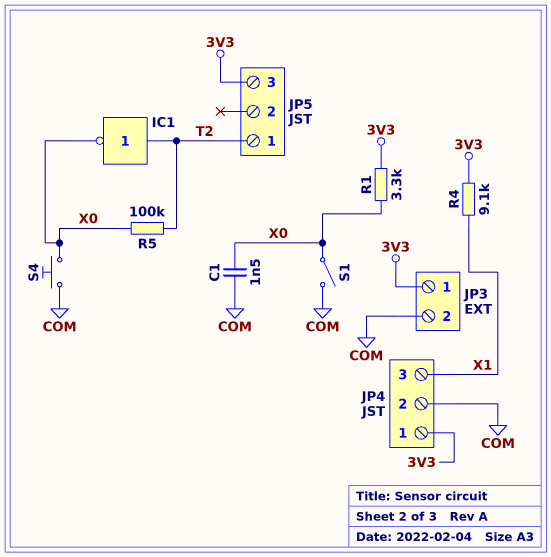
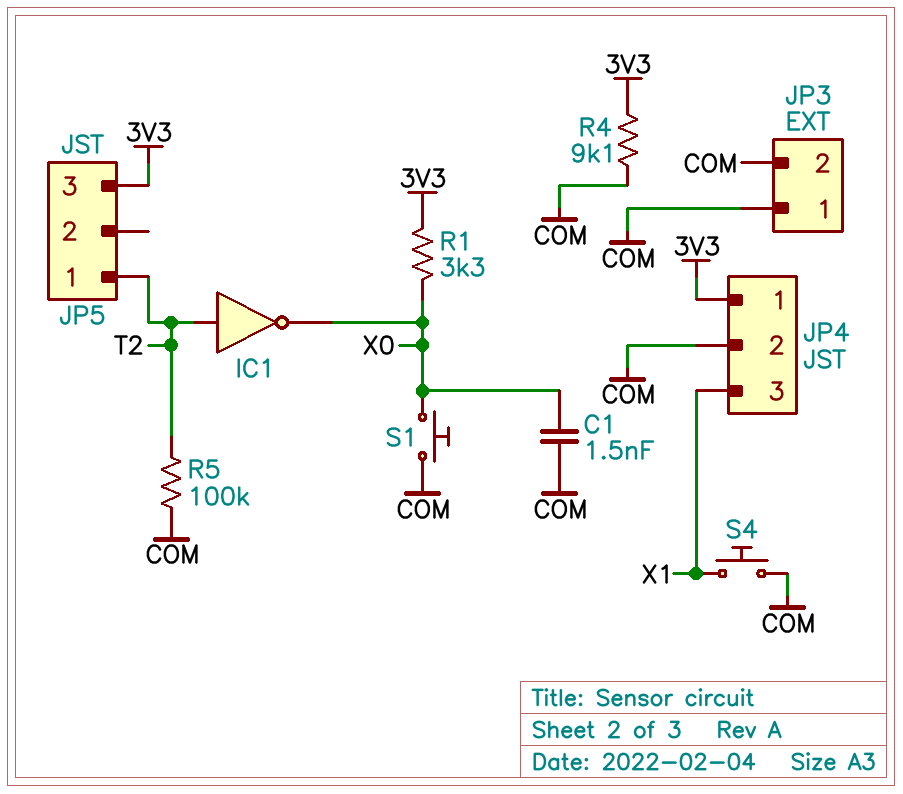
JP3 pin 1: 3V3 -> COM
R4: 9.1k (3V3, X1) -> 9.1k (3V3, COM)
R5: 100k (T2, X0) -> 100k (COM, T2)
S1: switch (COM, X0) -> button (COM, X0)
S4: button (COM, X0) -> button (COM, X1)

